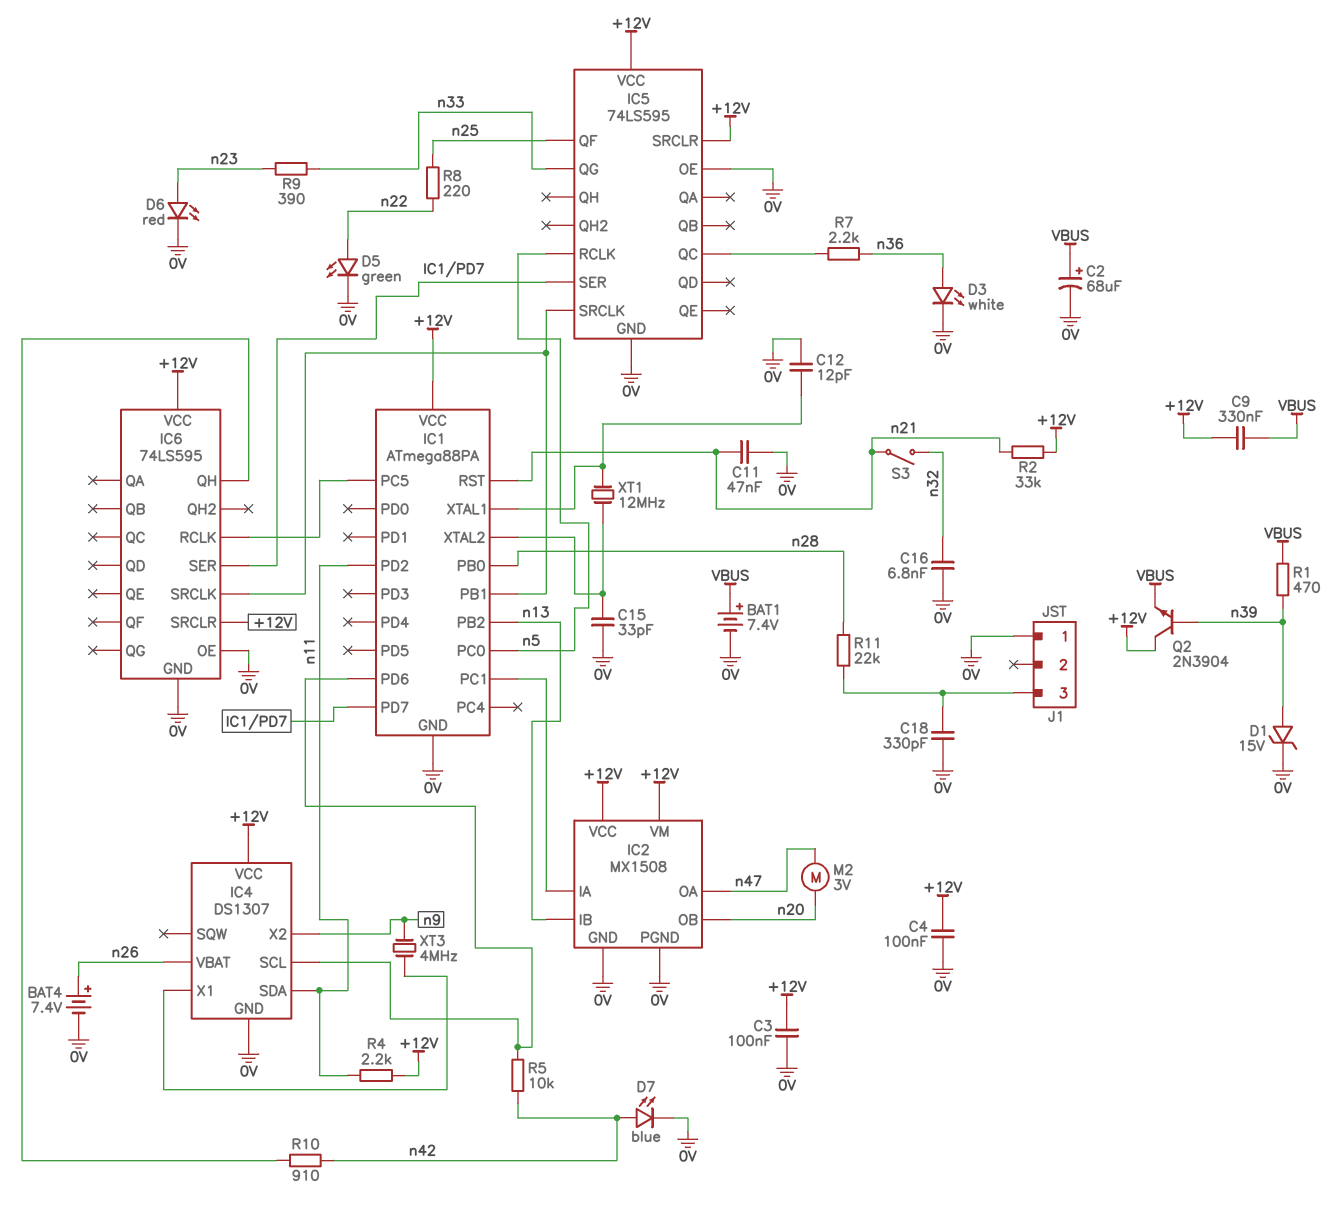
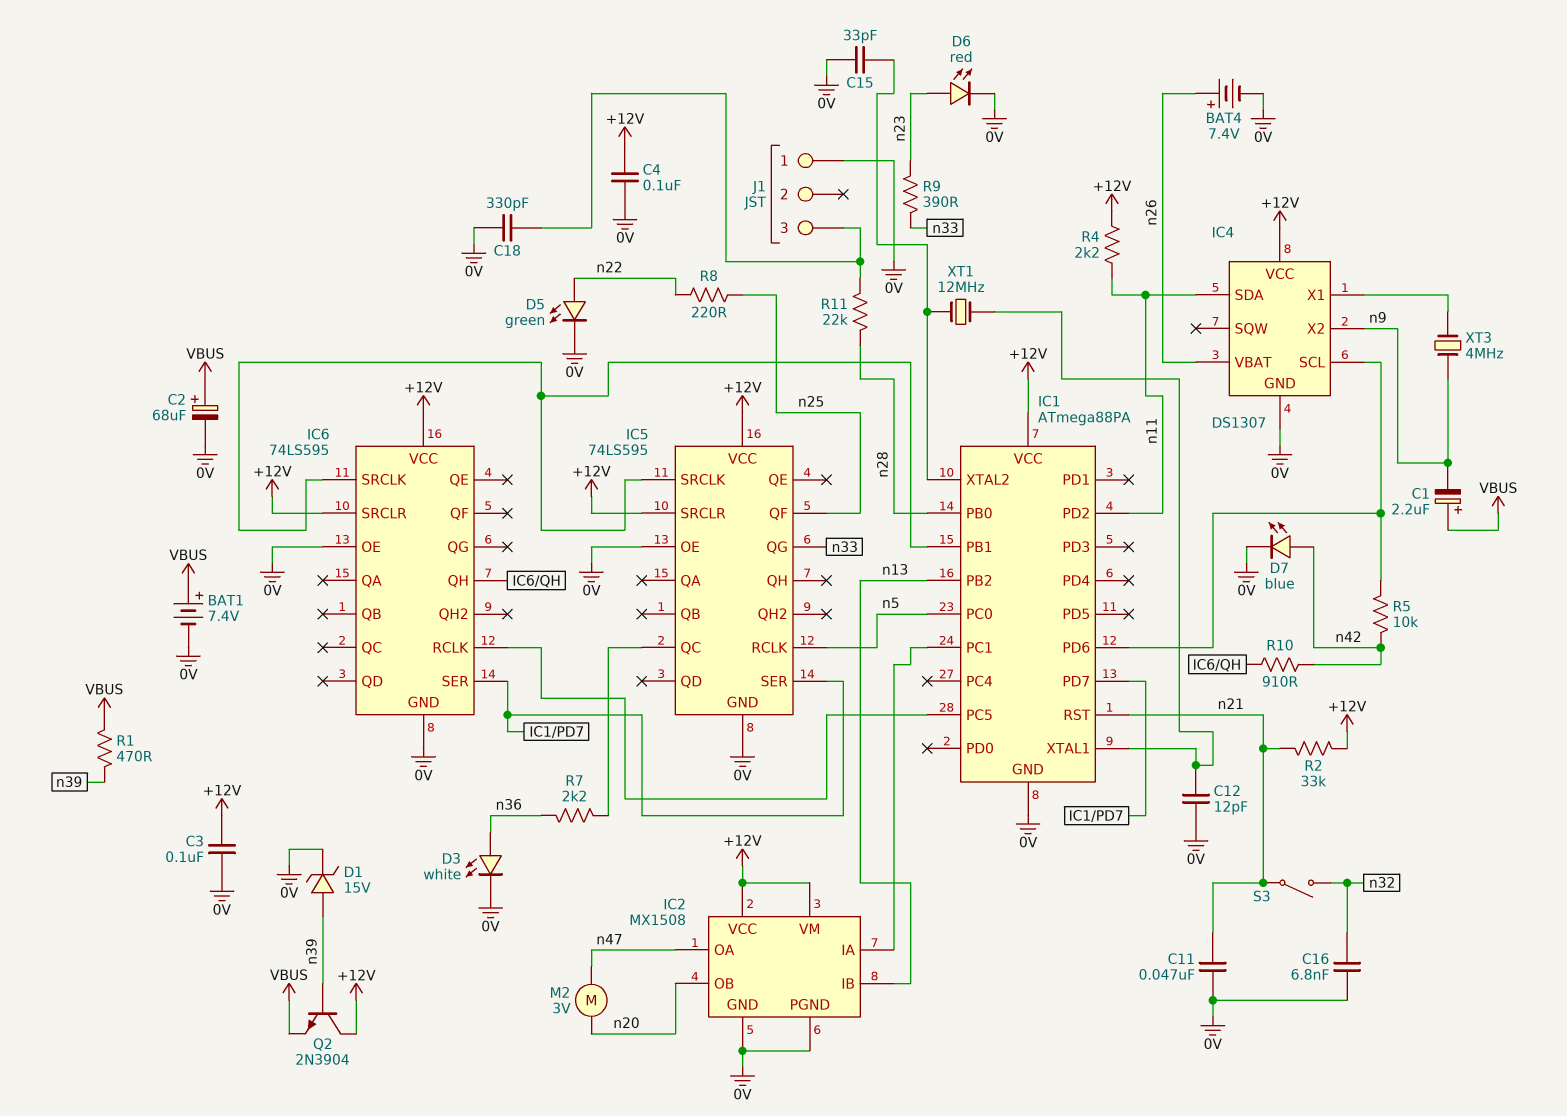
C1: none -> 2.2uF (plus VBUS, minus n9)
C9: 330nF (+12V, VBUS) -> none

